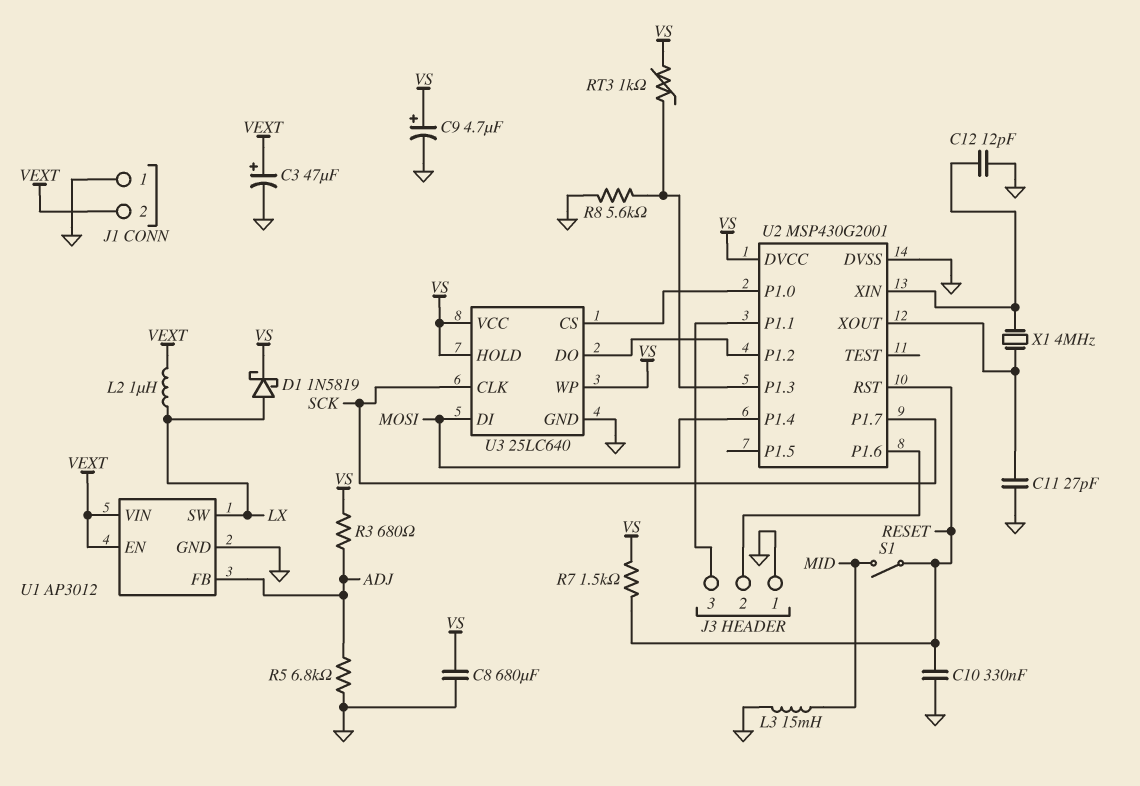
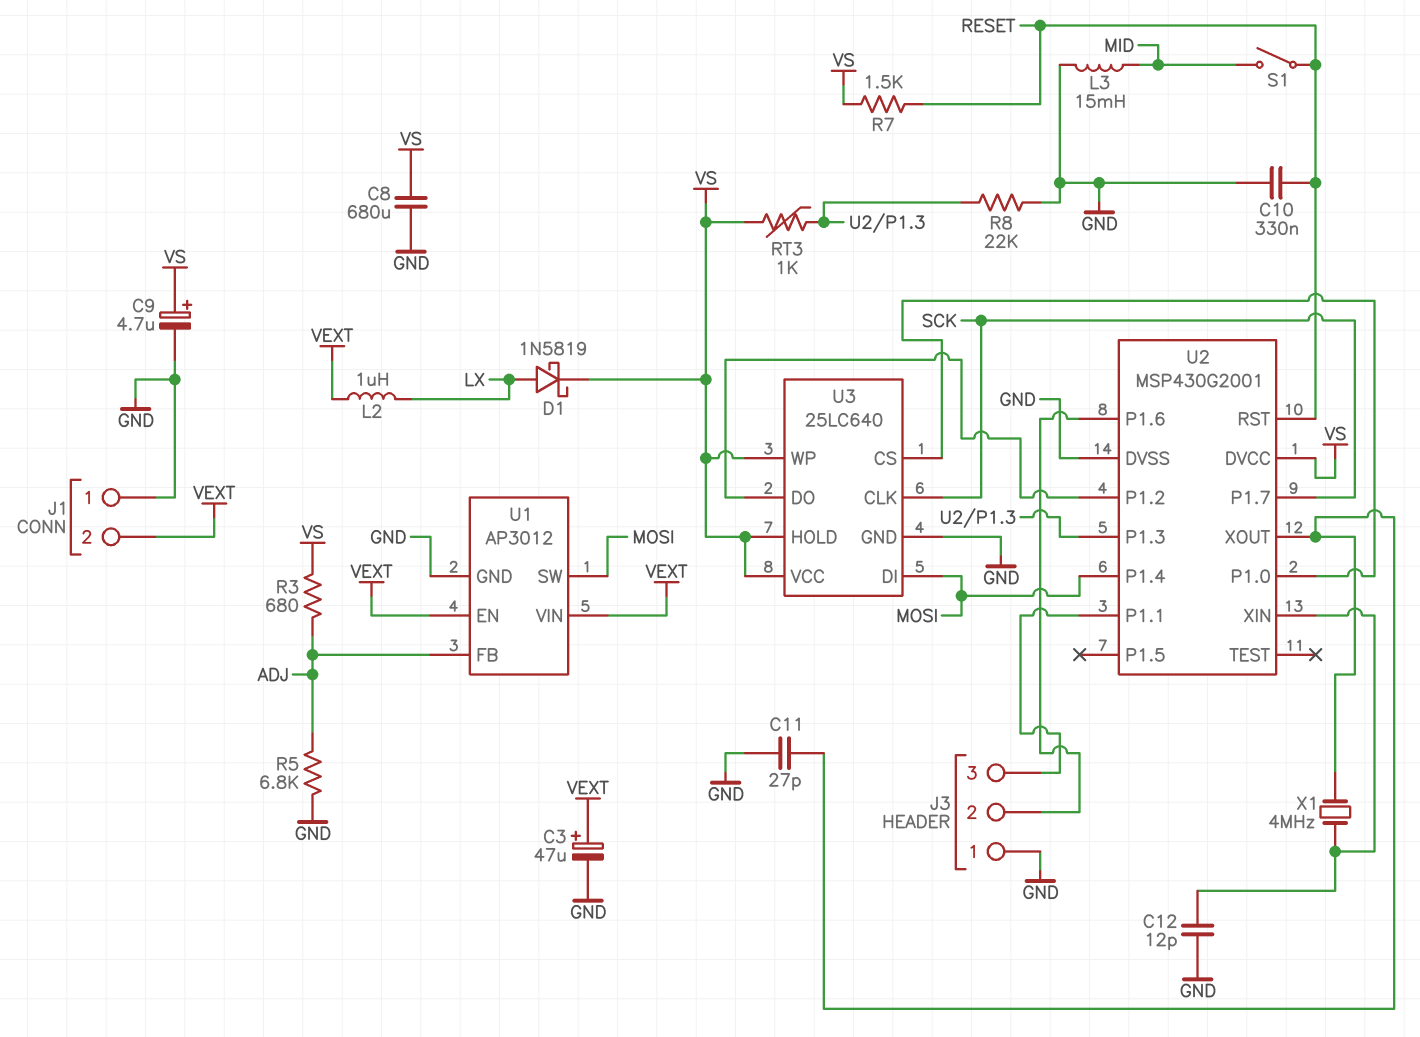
R8: 5.6k (GND, U2/P1.3) -> 22k (GND, U2/P1.3)
U1 pin SW: LX -> MOSI

